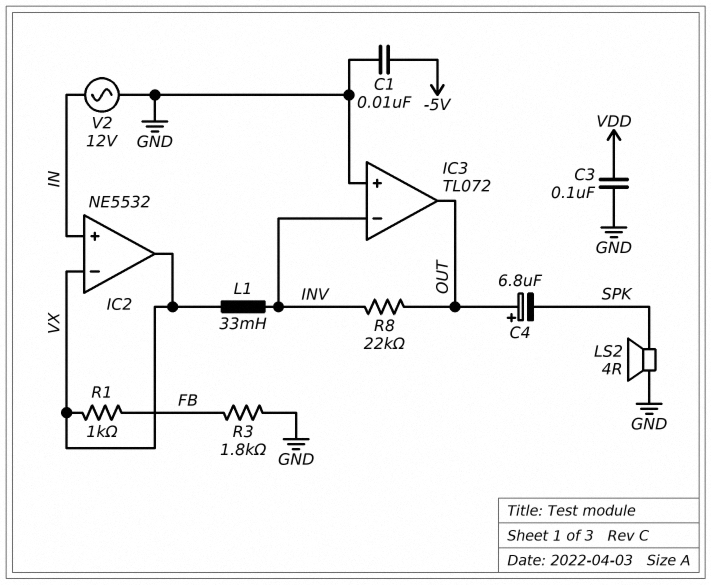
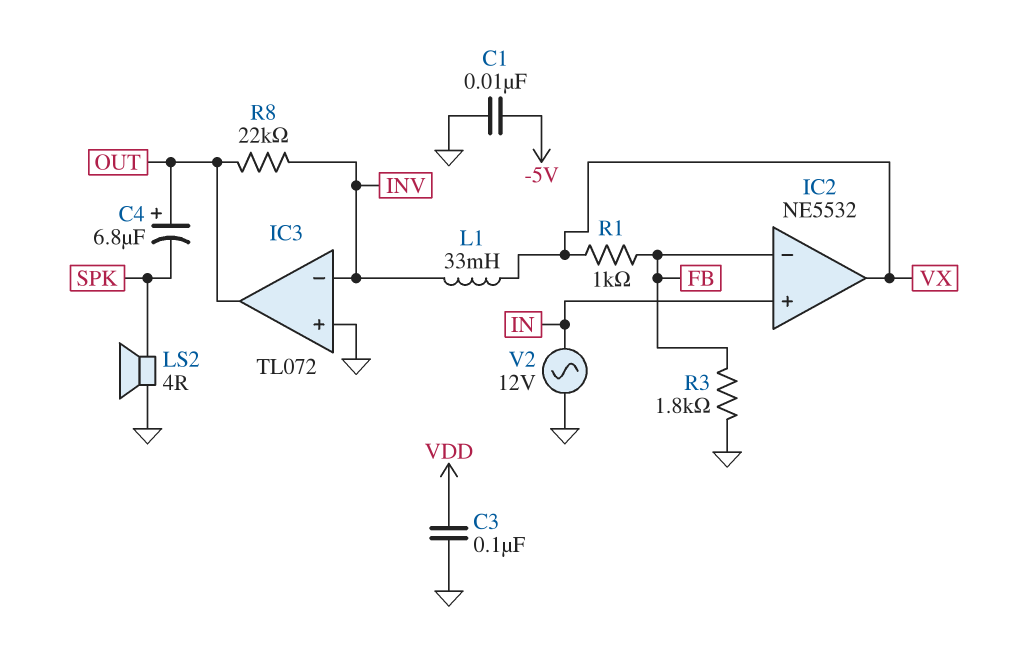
IC2 pin in-: VX -> FB

